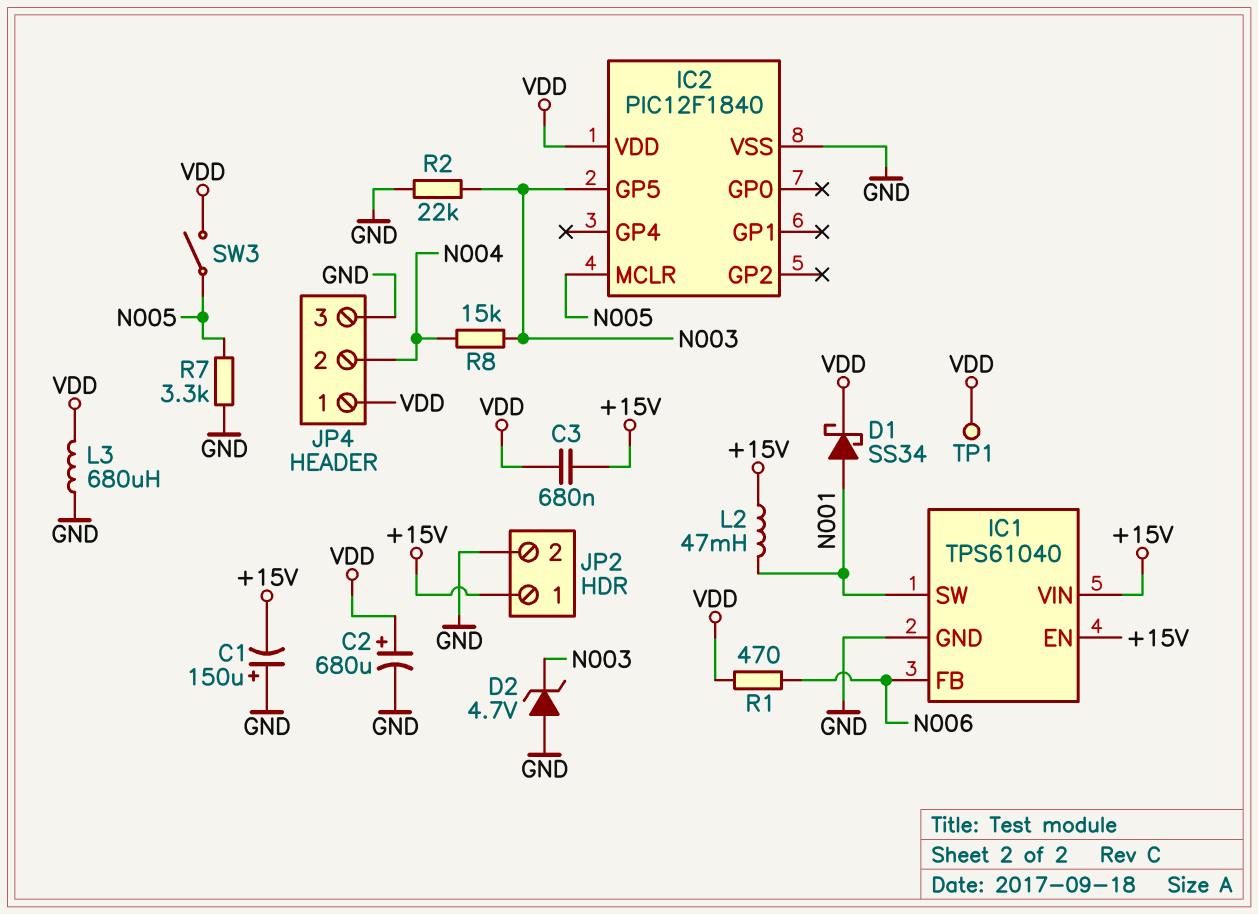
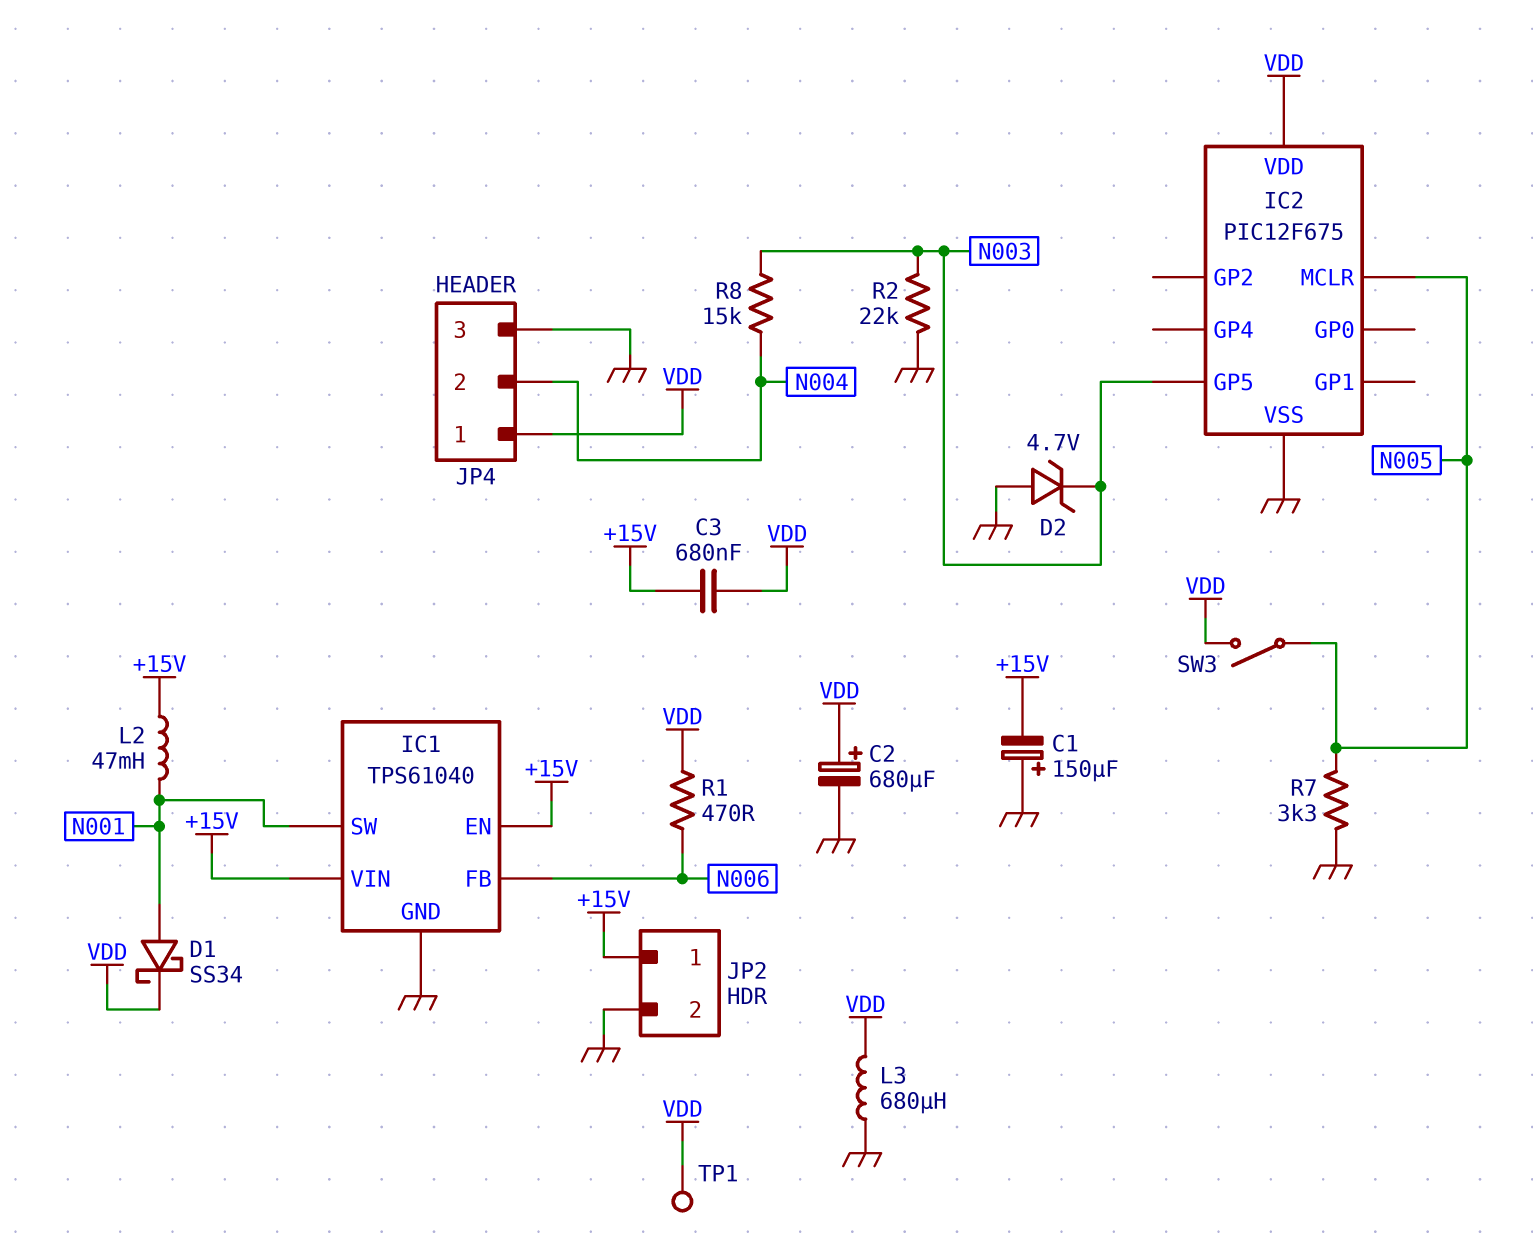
IC2: PIC12F1840 -> PIC12F675

